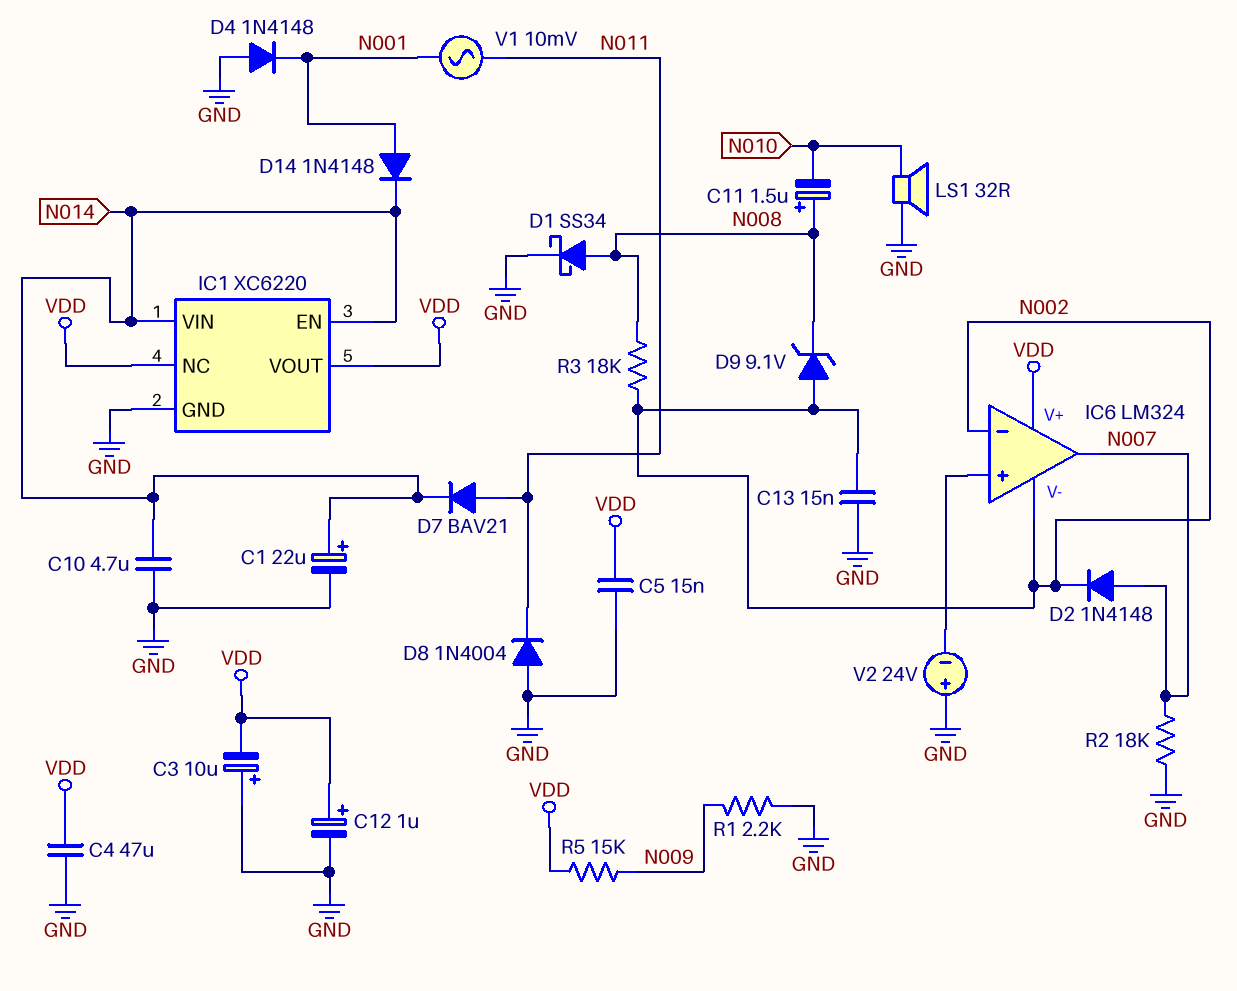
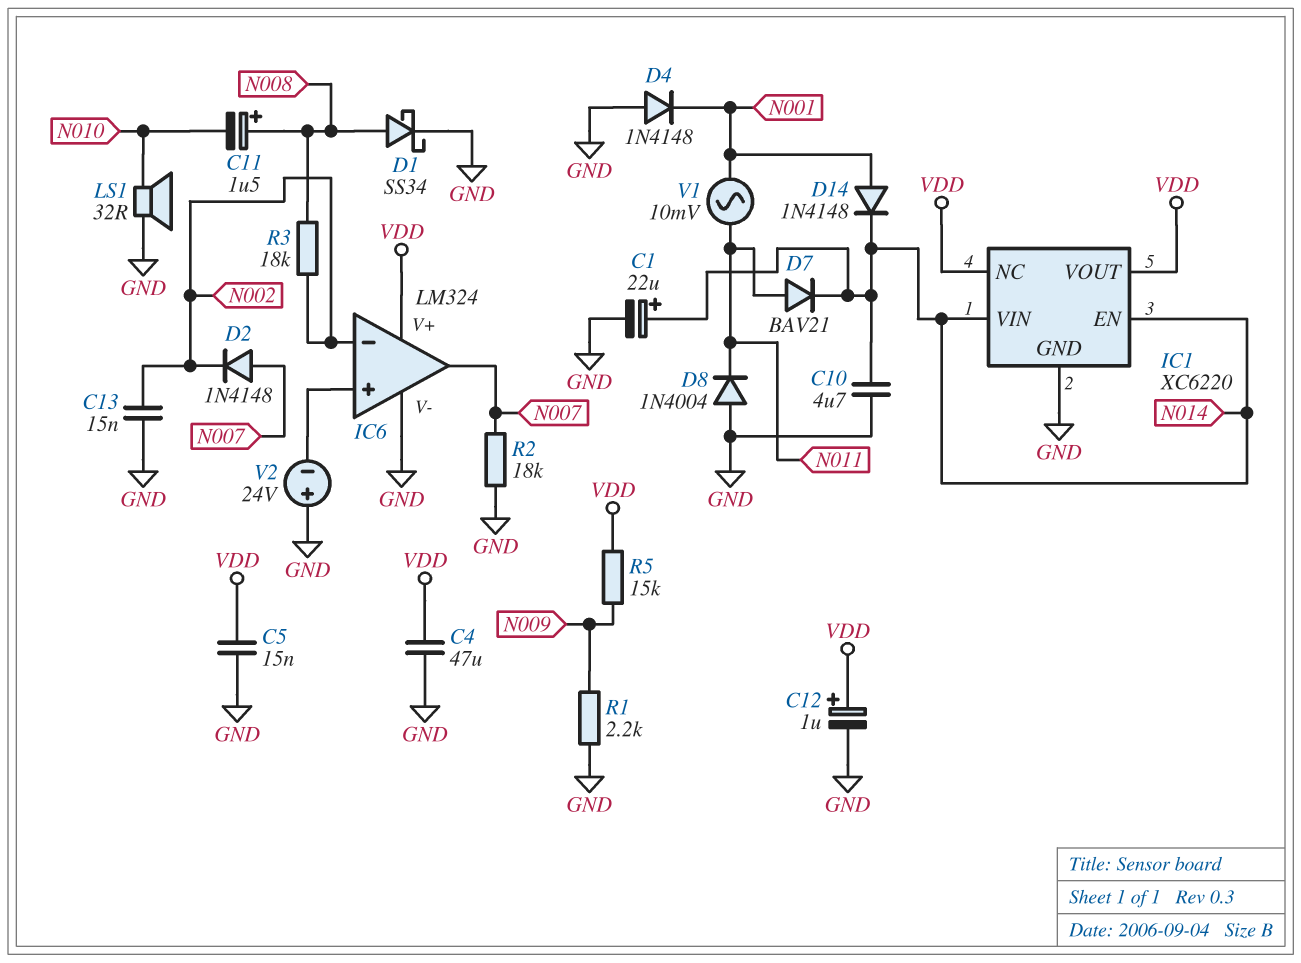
C3: 10uF (plus GND, minus VDD) -> none
D9: zener 9.1V (A N002, K N008) -> none
IC6 pin V-: N002 -> GND

